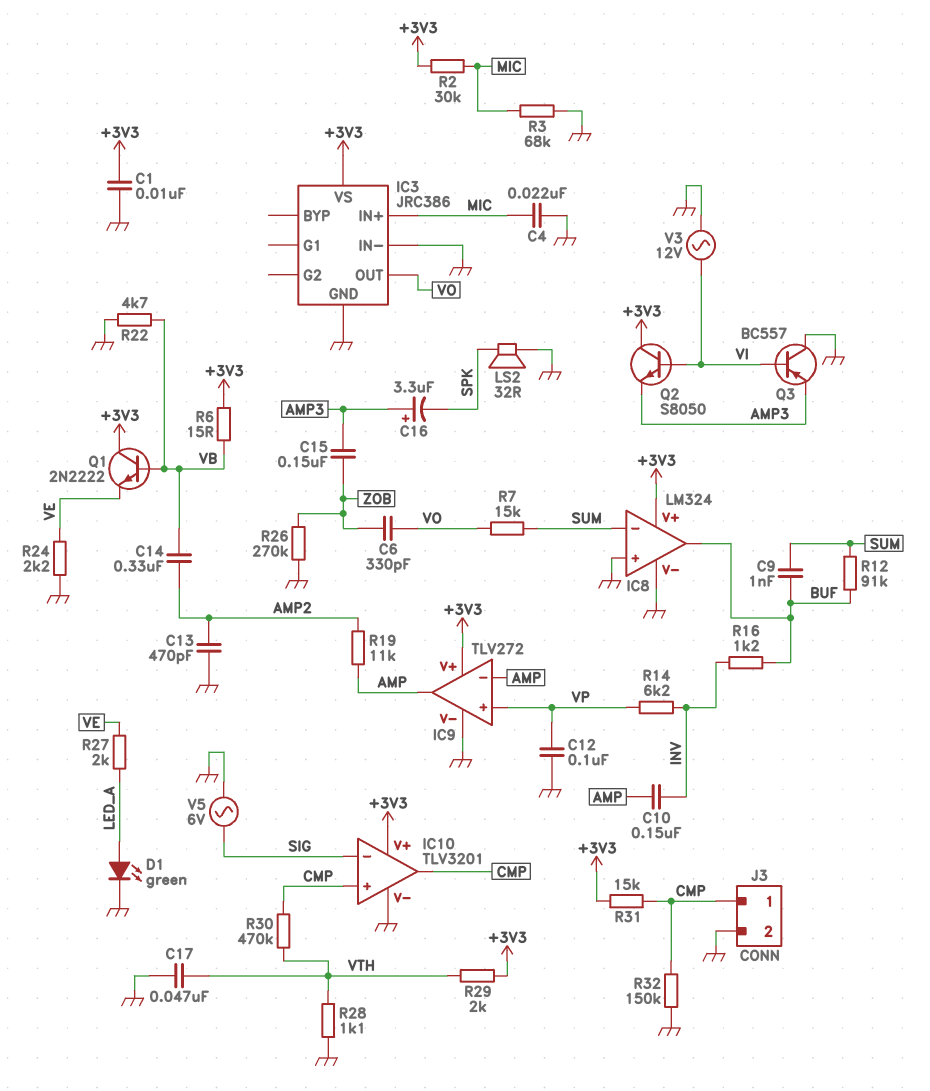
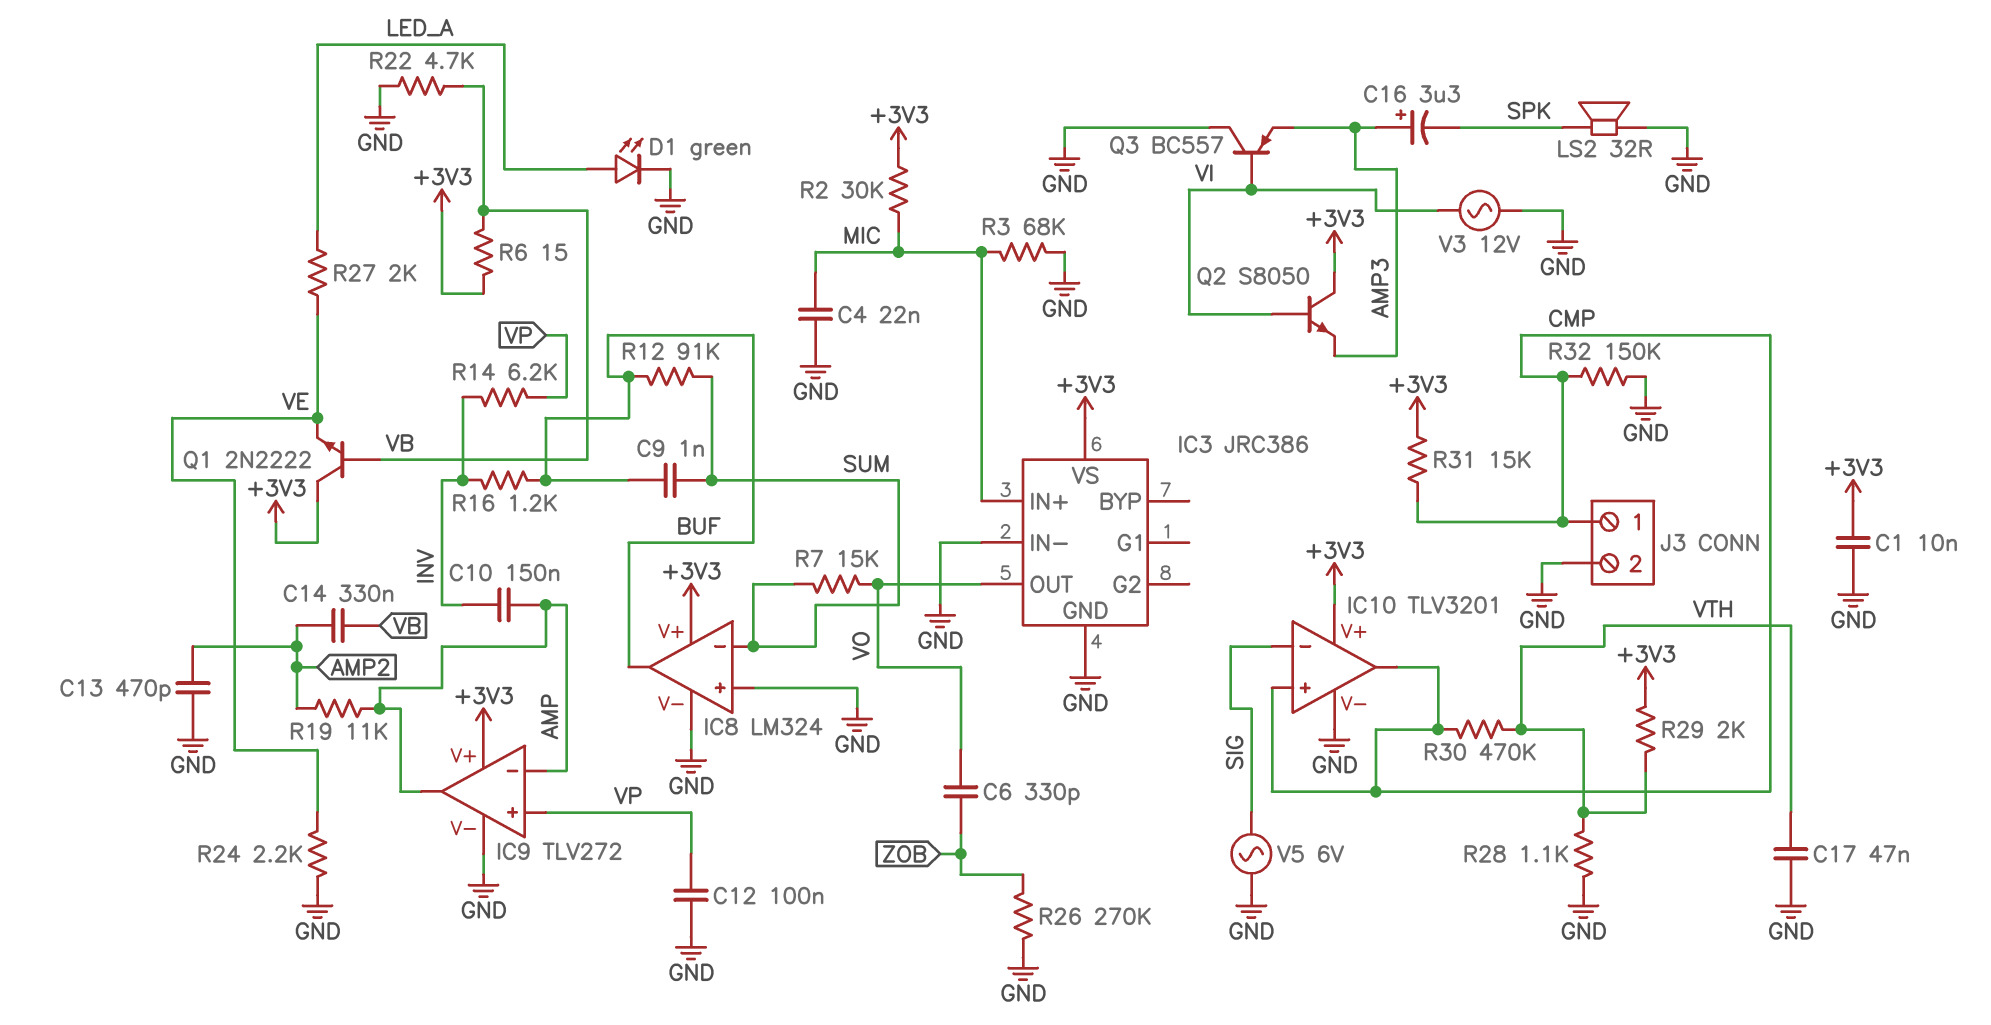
C15: 150nF (AMP3, ZOB) -> none

